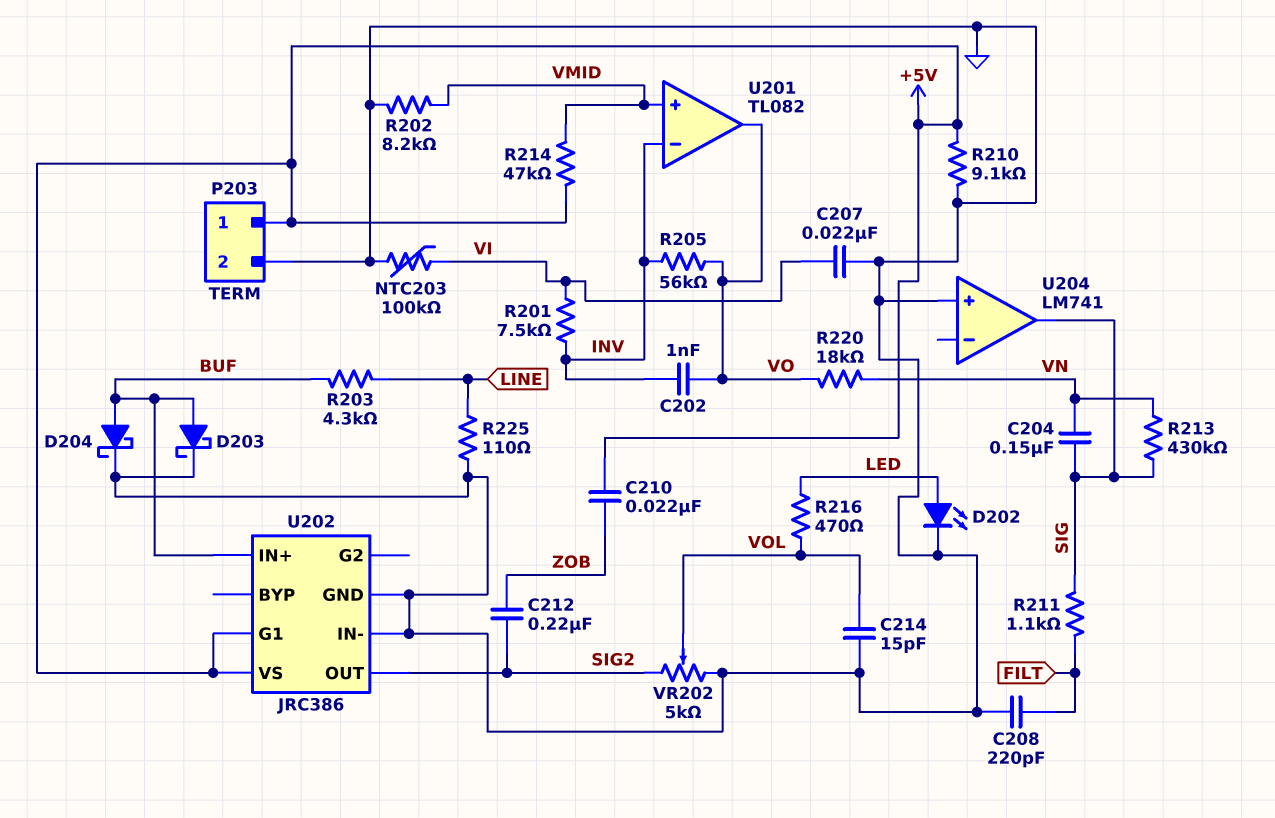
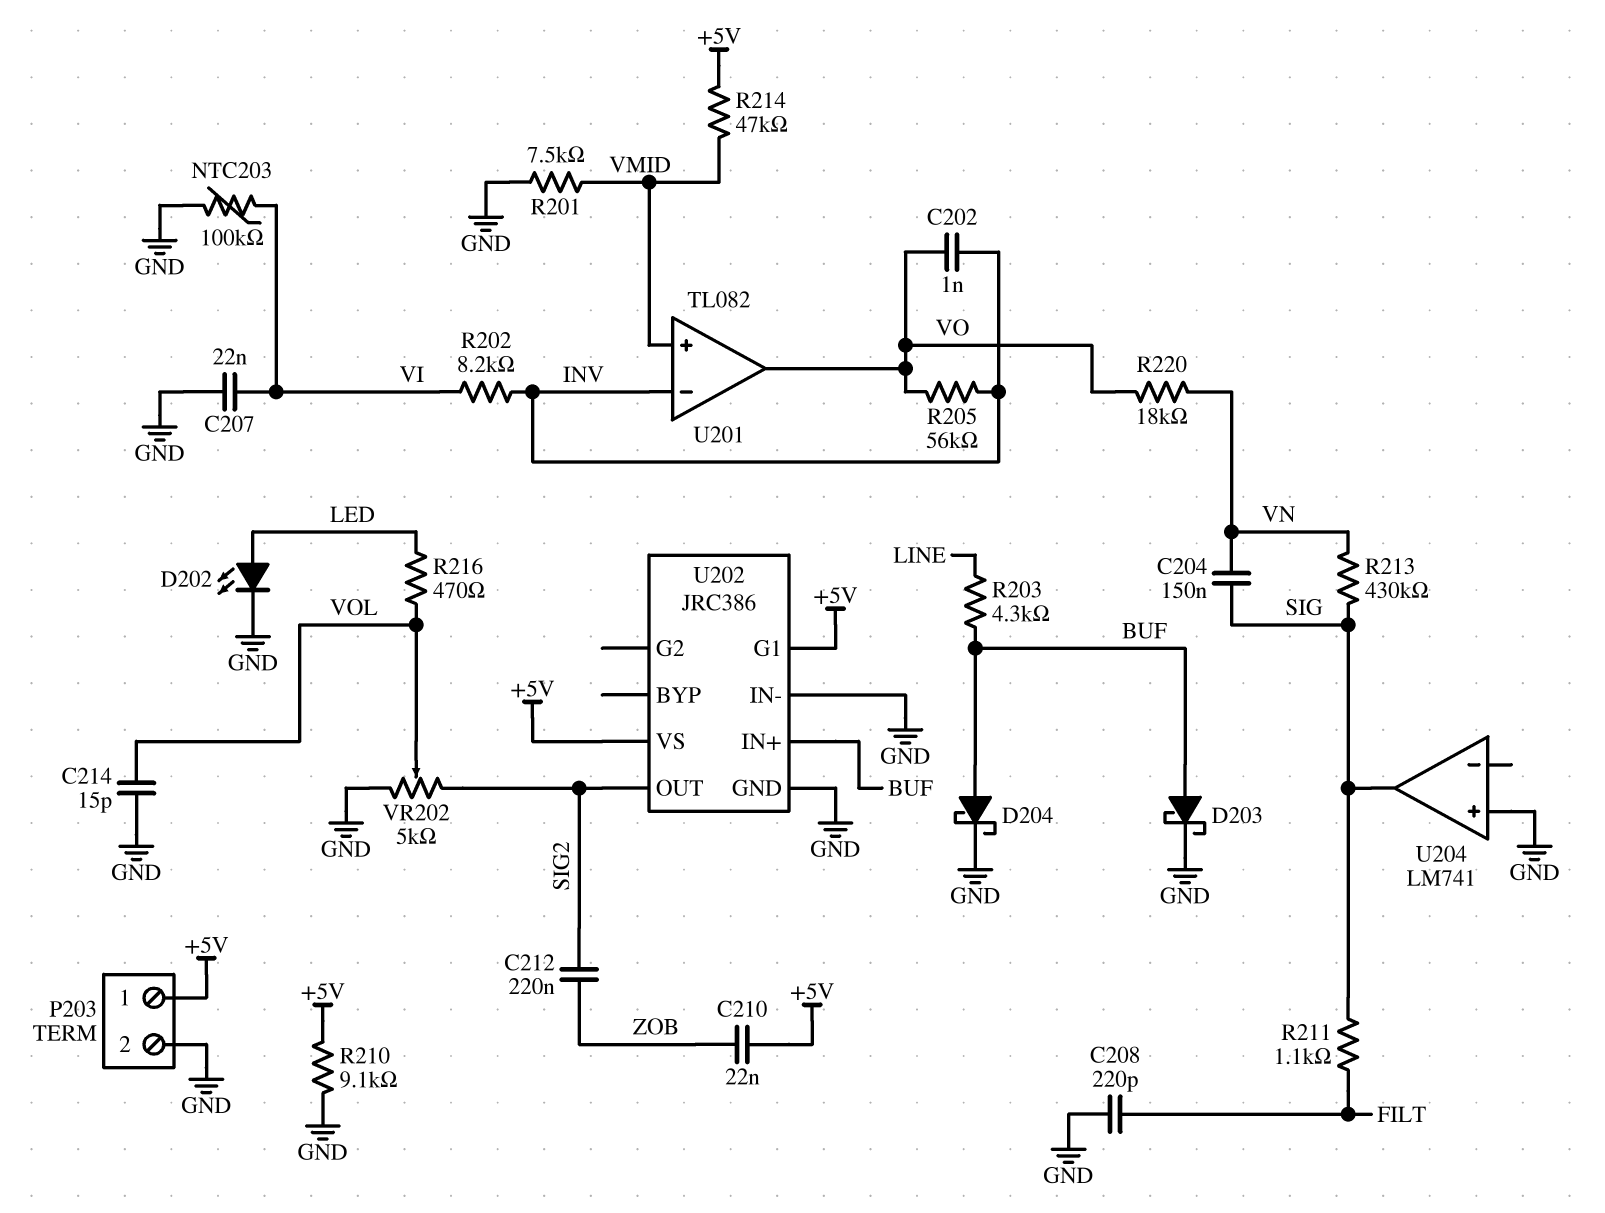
R201: 7.5k (INV, VI) -> 7.5k (GND, VMID)
R202: 8.2k (GND, VMID) -> 8.2k (INV, VI)
R225: 110 (GND, LINE) -> none

